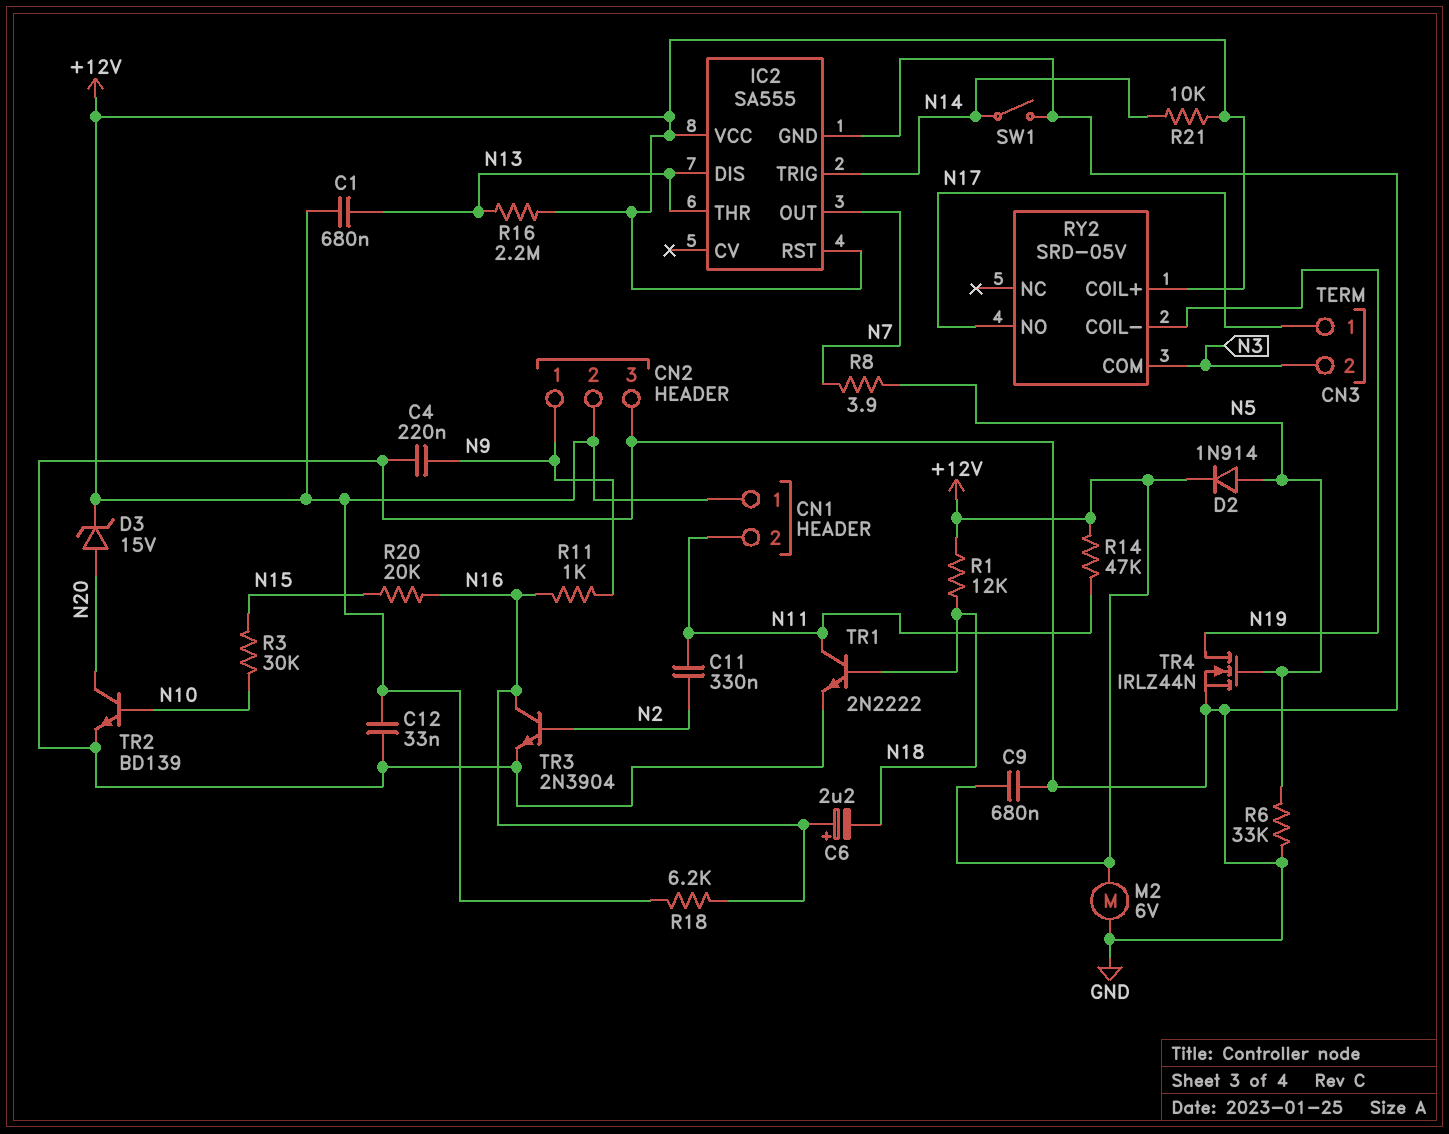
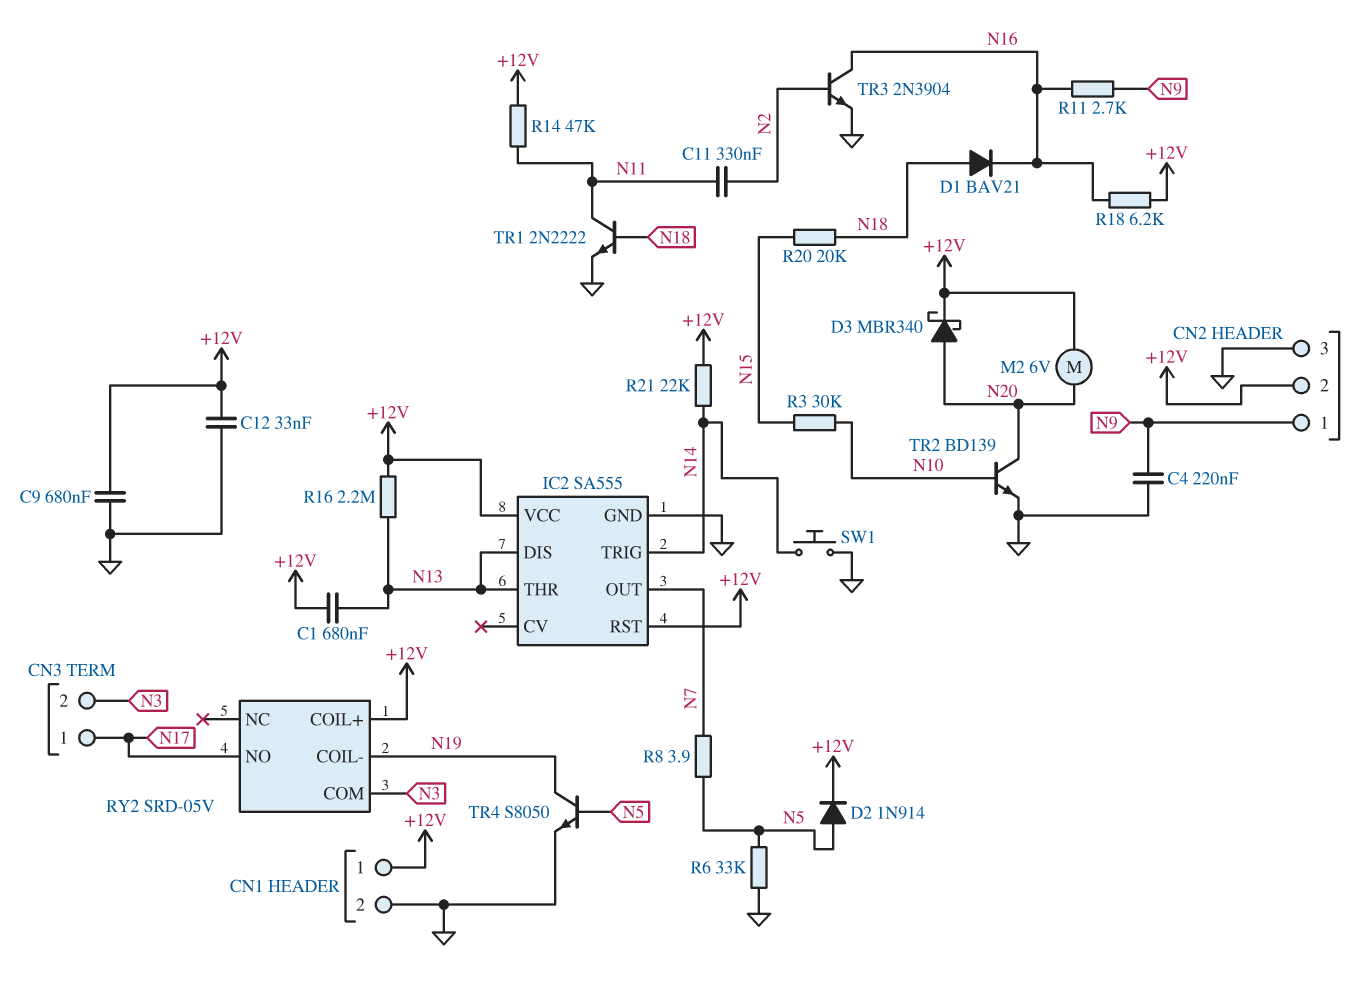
C6: 2.2uF (plus N16, minus N18) -> none
CN1 pin 2: N11 -> GND
D1: none -> diode BAV21 (A N18, K N16)
D3: zener 15V (A N20, K +12V) -> schottky MBR340 (A N20, K +12V)
M2: motor 6V (+12V, GND) -> motor 6V (+12V, N20)
R1: 12k (+12V, N18) -> none
R11: 1k (N9, N16) -> 2.7k (N9, N16)
R20: 20k (N15, N16) -> 20k (N15, N18)
R21: 10k (+12V, N14) -> 22k (+12V, N14)
SW1: switch (GND, N14) -> button (GND, N14)
TR4: NMOS IRLZ44N (G N5, D N19, S GND) -> NPN S8050 (B N5, C N19, E GND)

